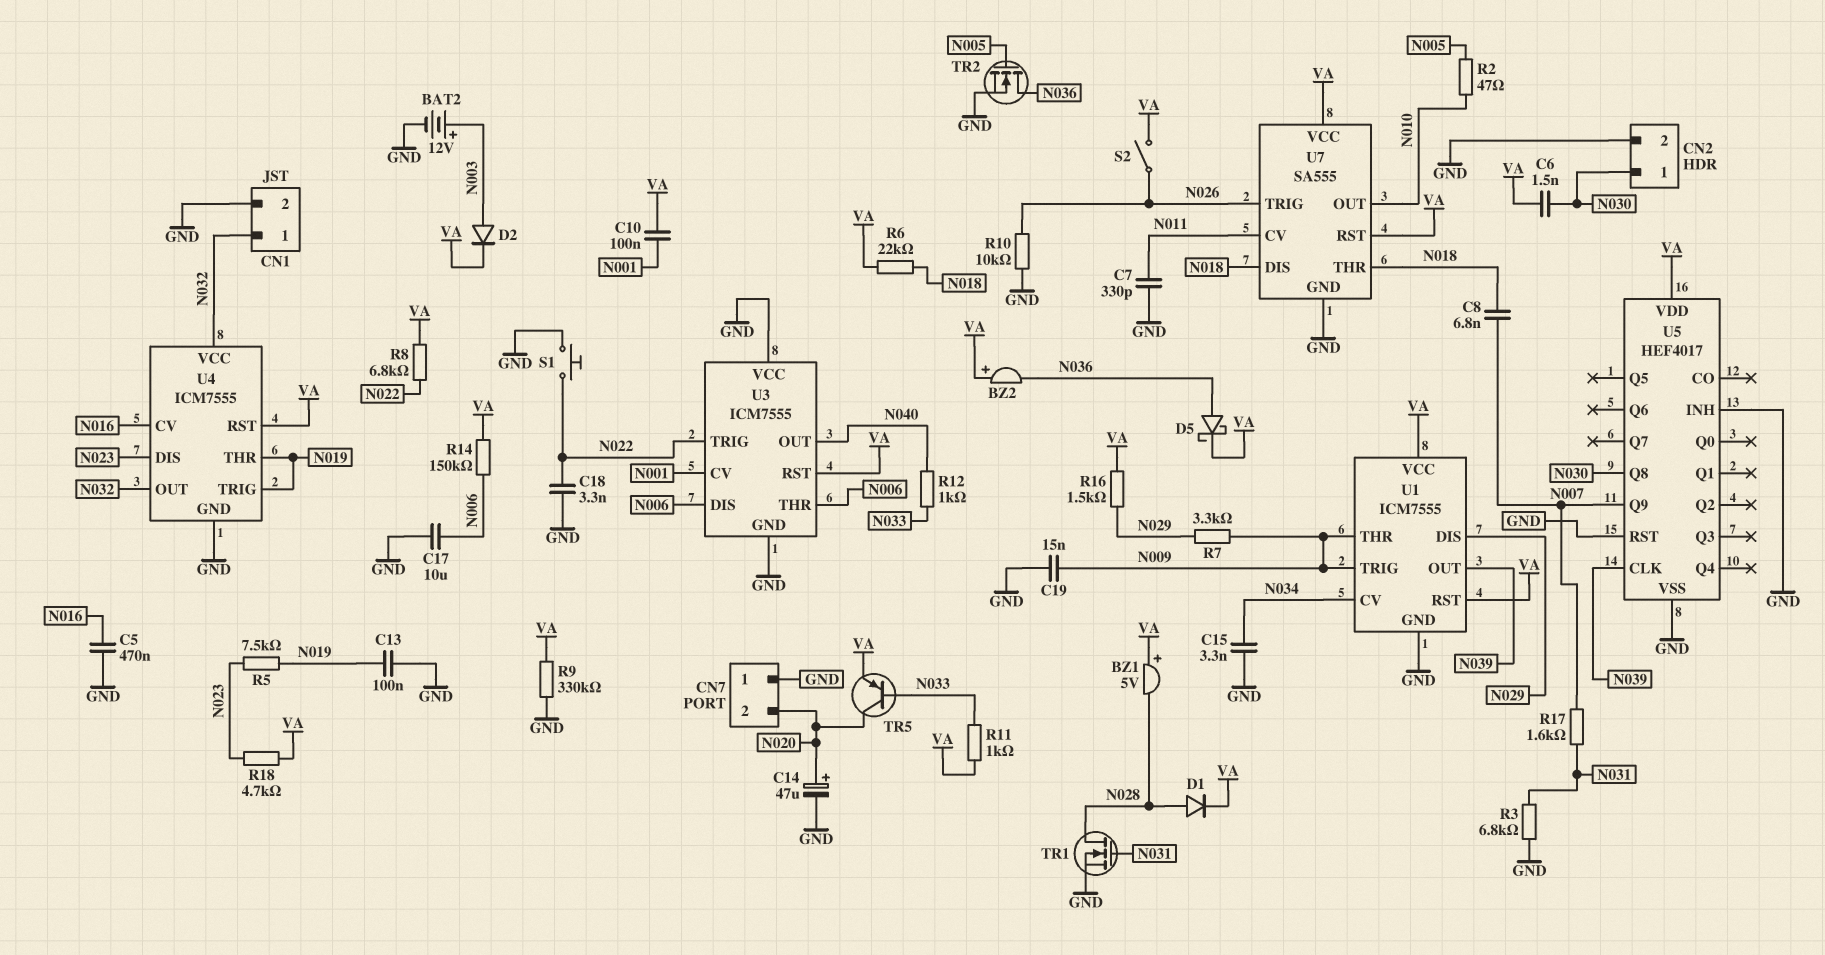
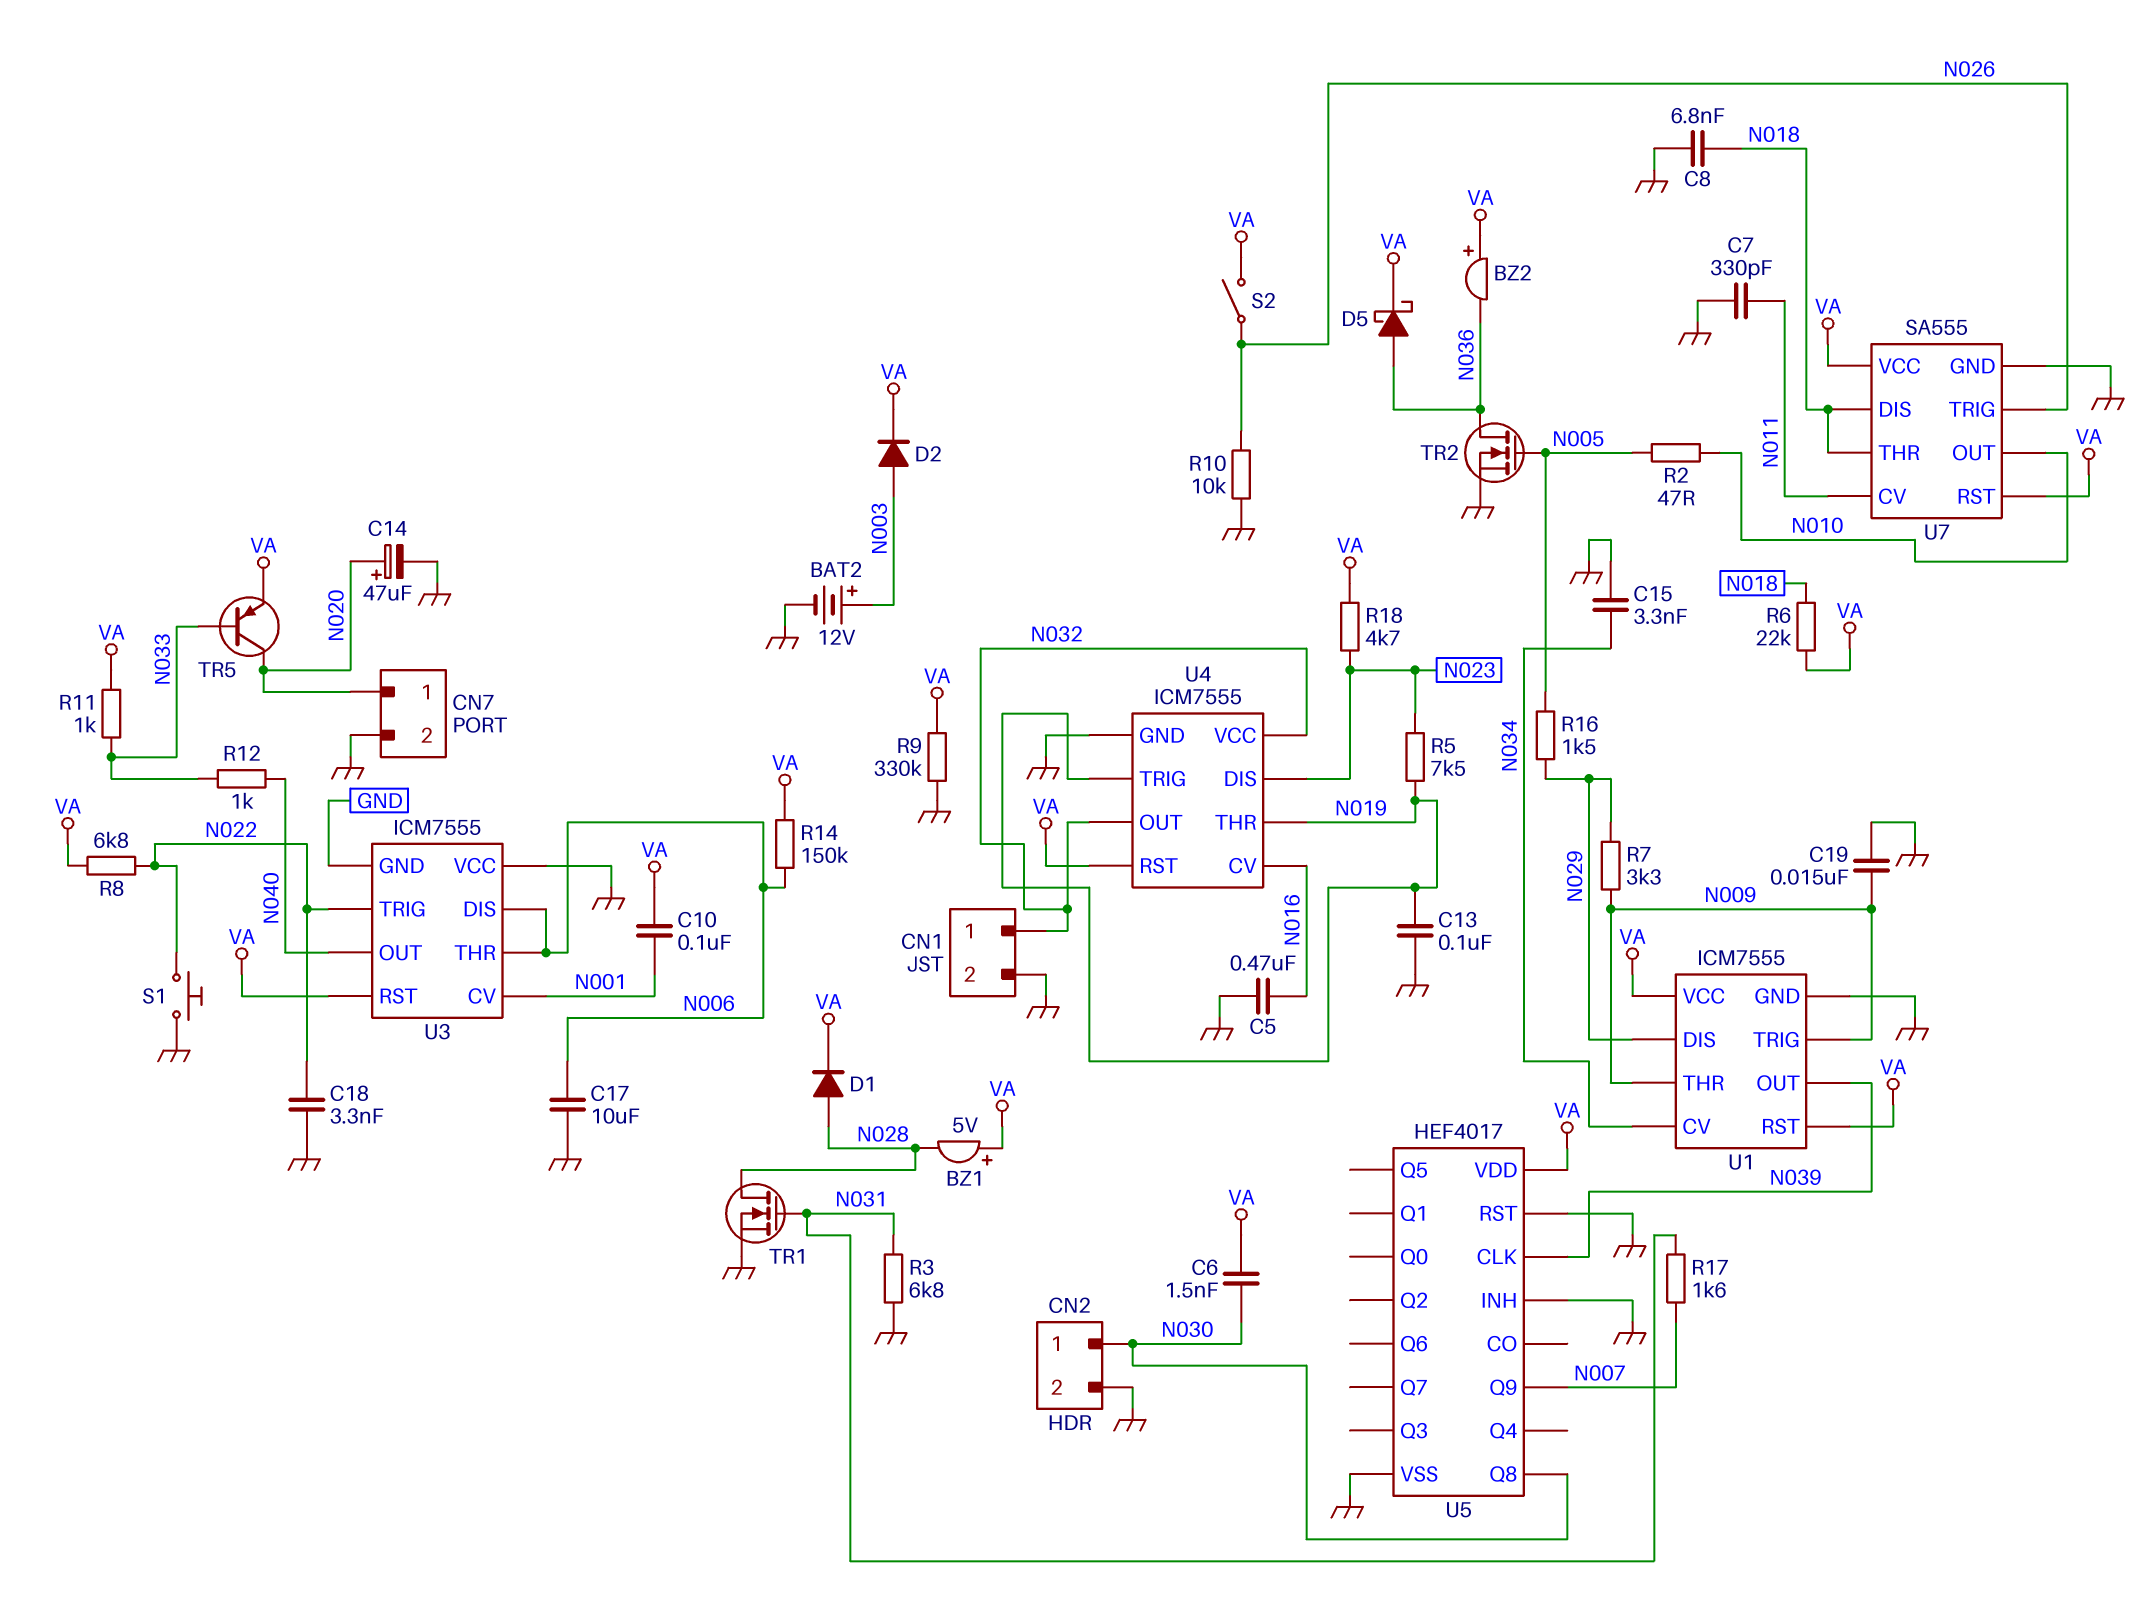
C8: 6.8nF (N007, N018) -> 6.8nF (GND, N018)
CN7 pin 1: GND -> N020
CN7 pin 2: N020 -> GND
R16: 1.5k (N029, VA) -> 1.5k (N005, N029)

